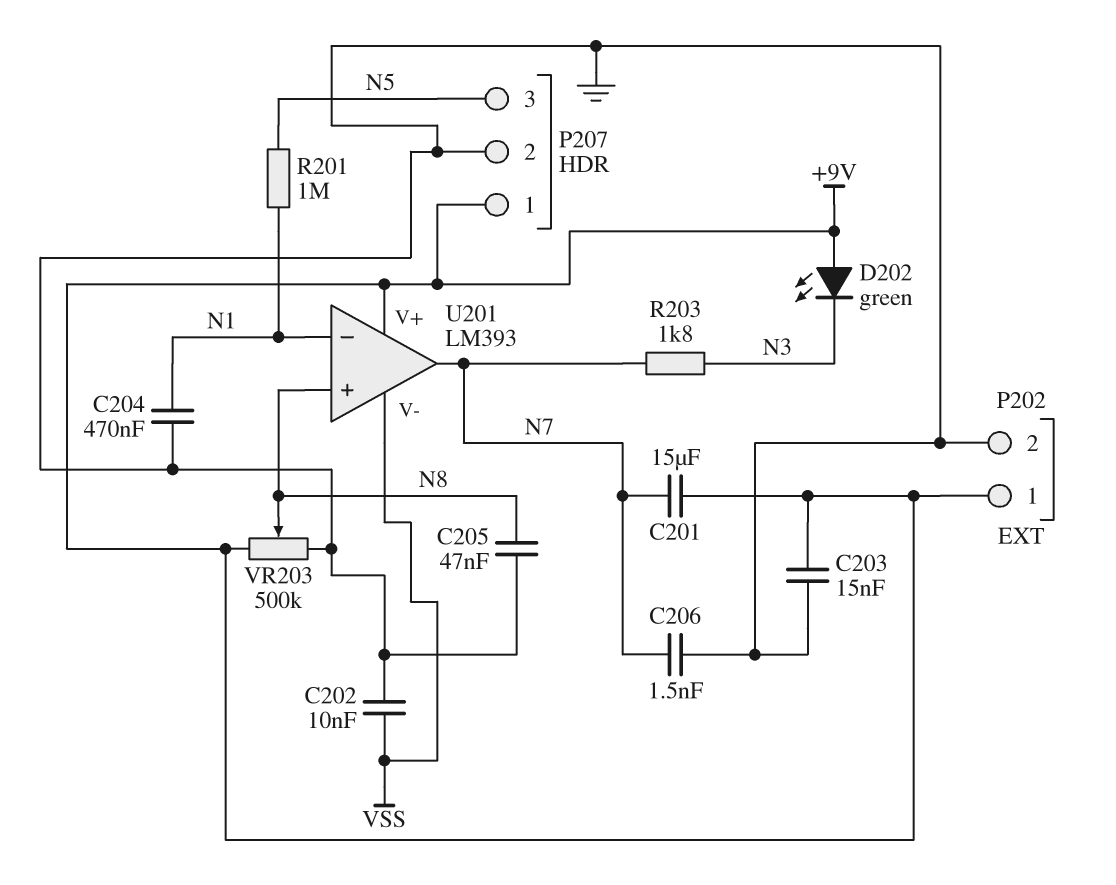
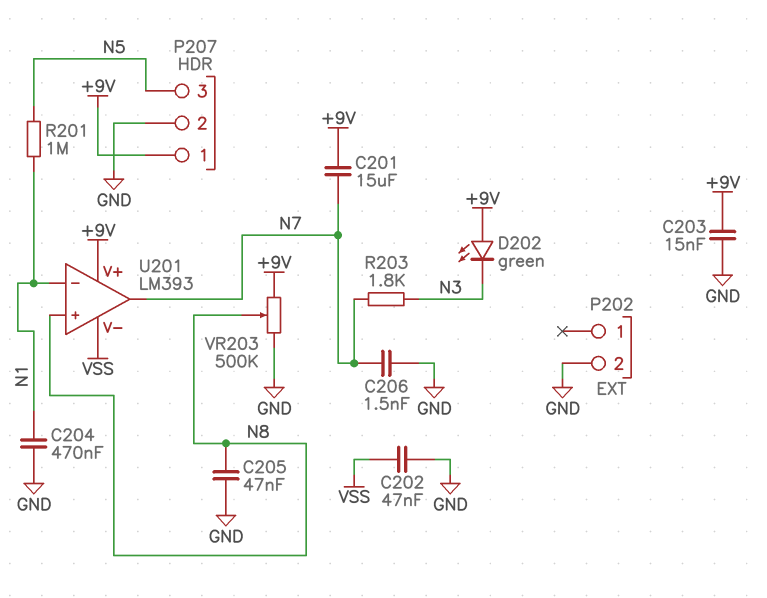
C202: 10nF (GND, VSS) -> 47nF (GND, VSS)
P202 pin 1: +9V -> none

